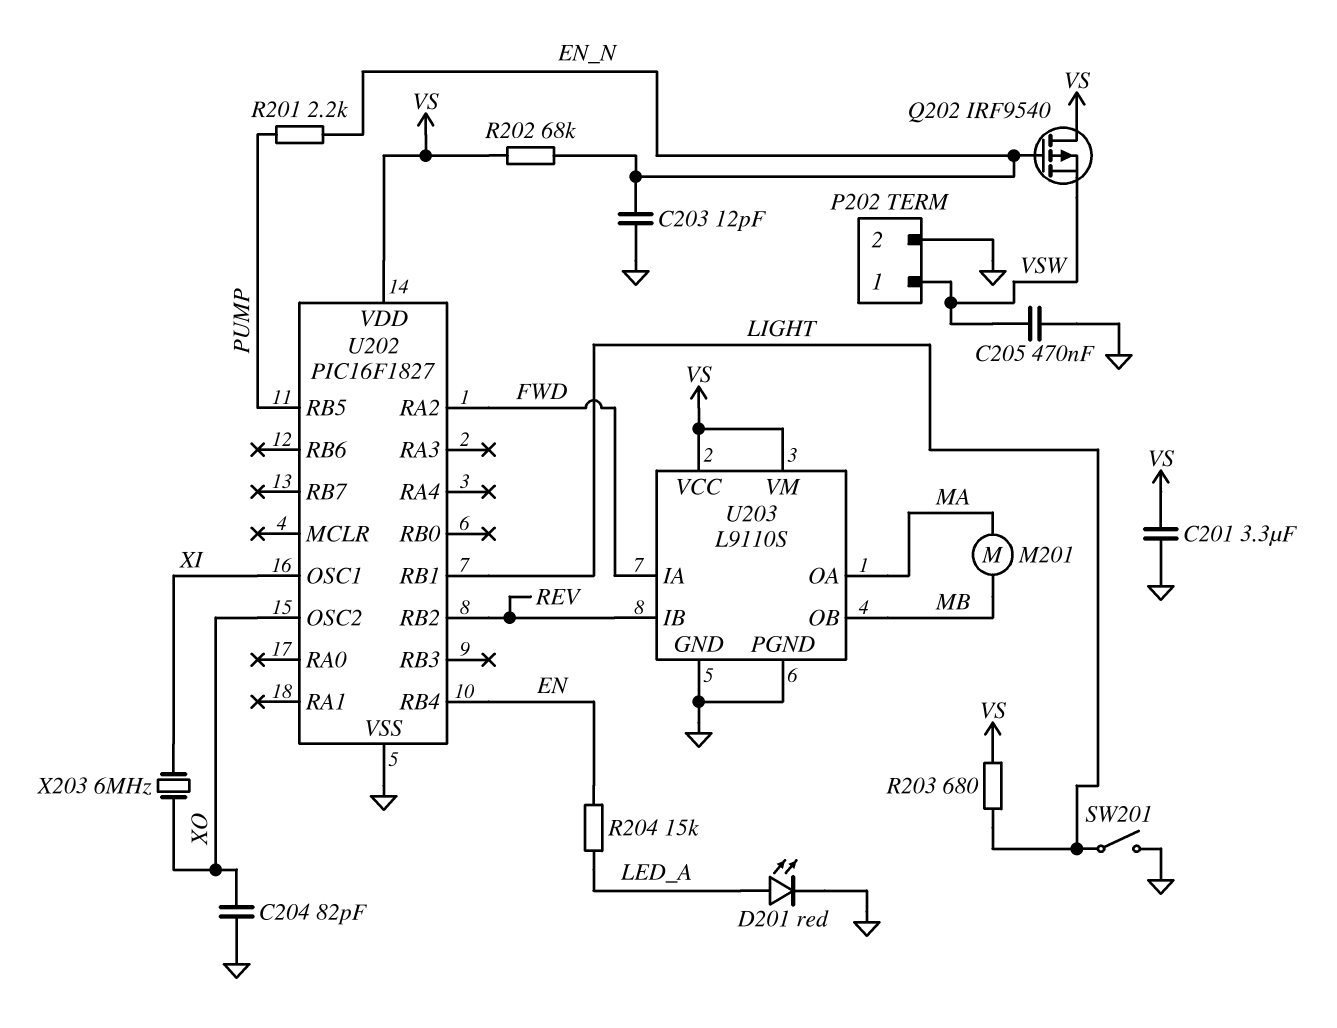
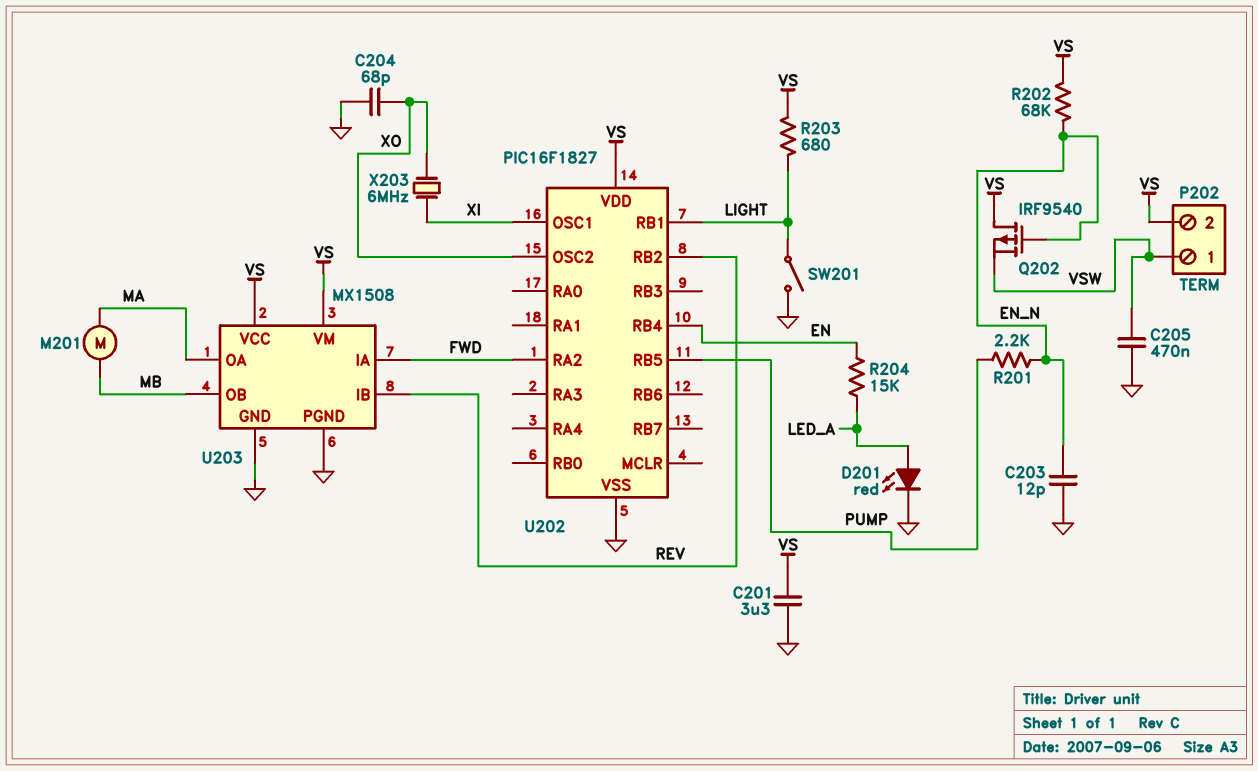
C204: 82pF (GND, XO) -> 68pF (GND, XO)
P202 pin 2: GND -> VS
U203: L9110S -> MX1508

